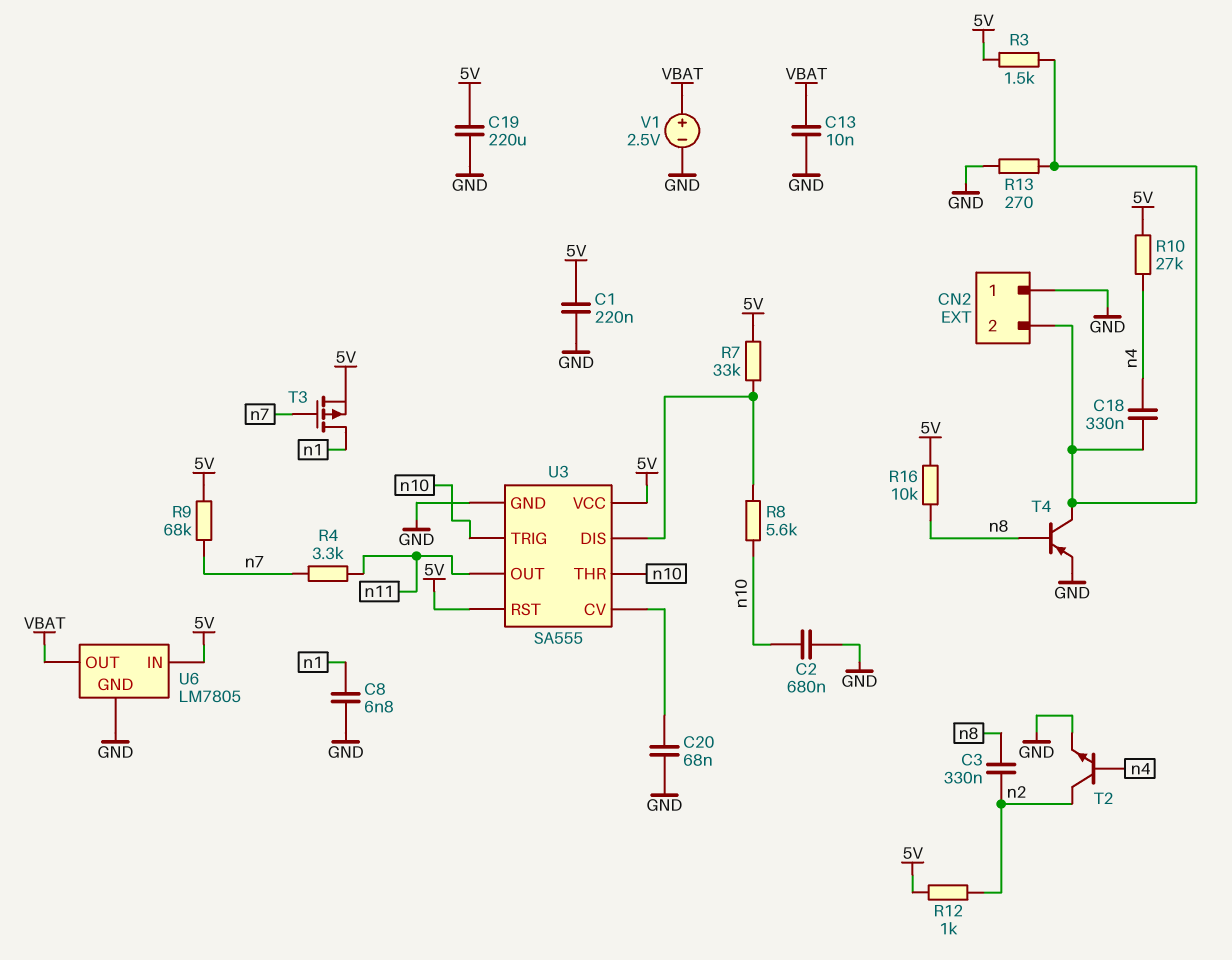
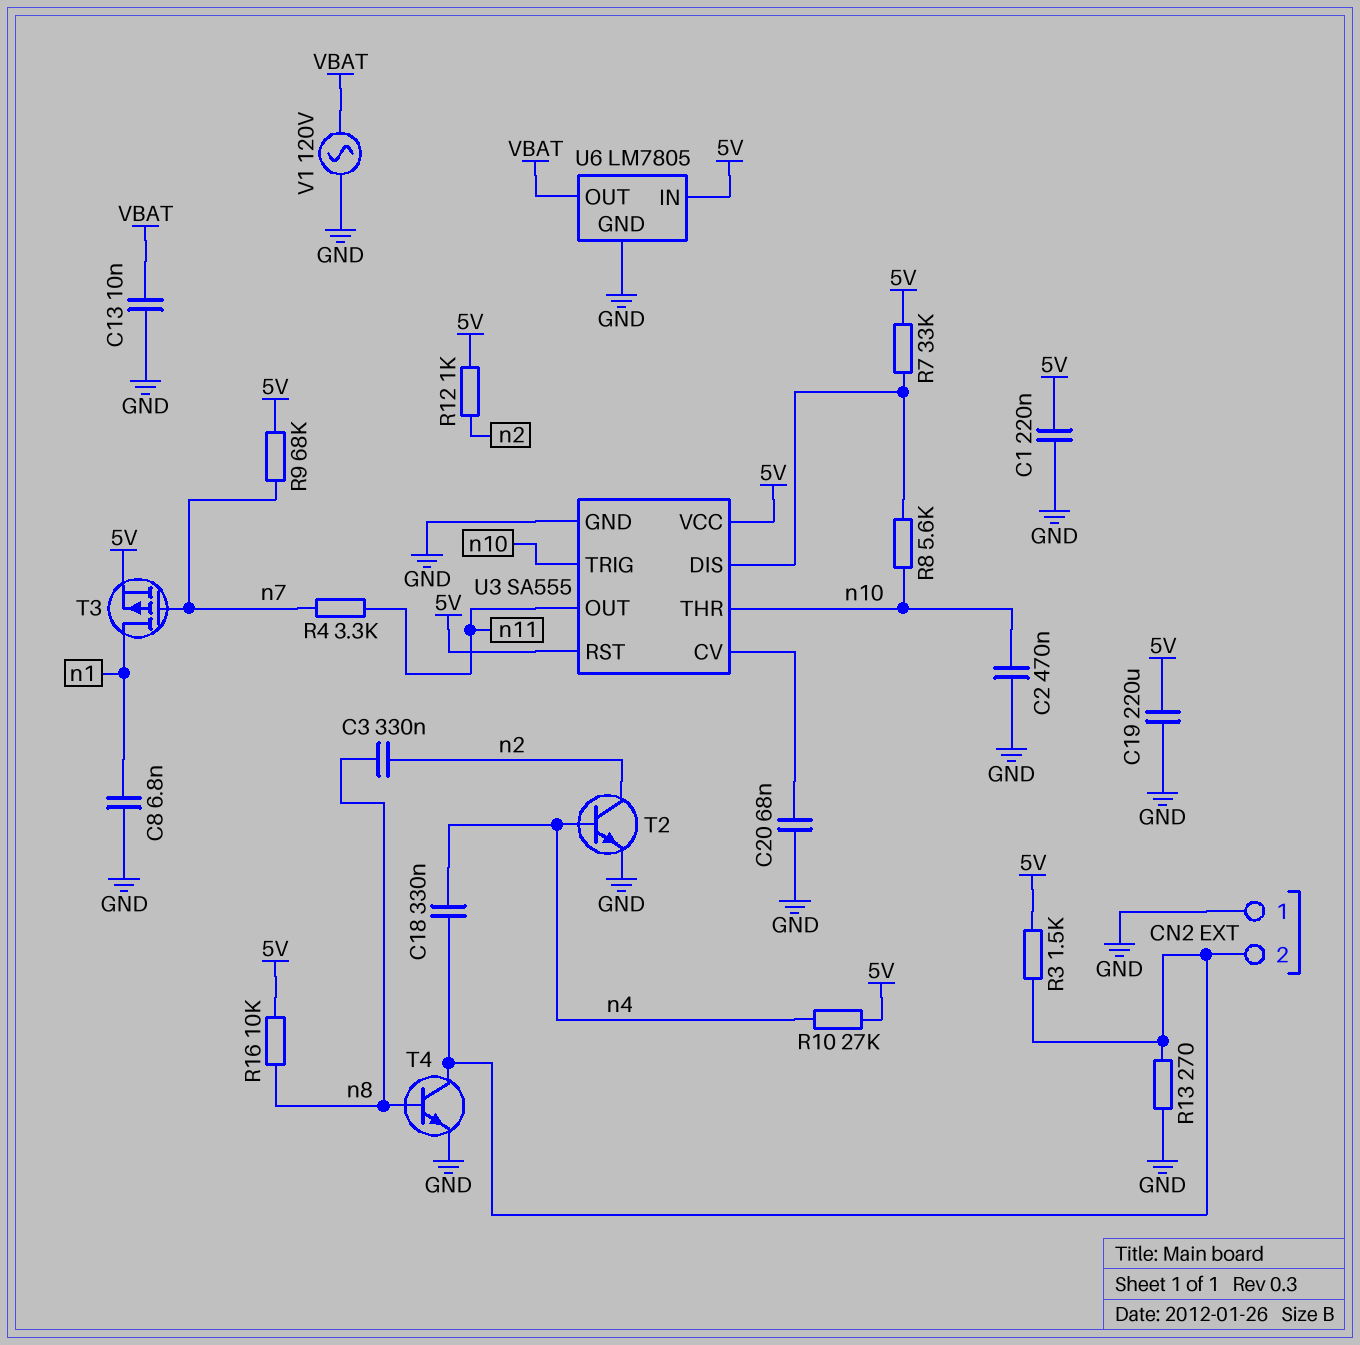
C2: 680nF (GND, n10) -> 470nF (GND, n10)
T4: PNP (B n8, C CN2/2, E GND) -> NPN (B n8, C CN2/2, E GND)
V1: 2.5V (plus VBAT, minus GND) -> AC 120V (GND, VBAT)

